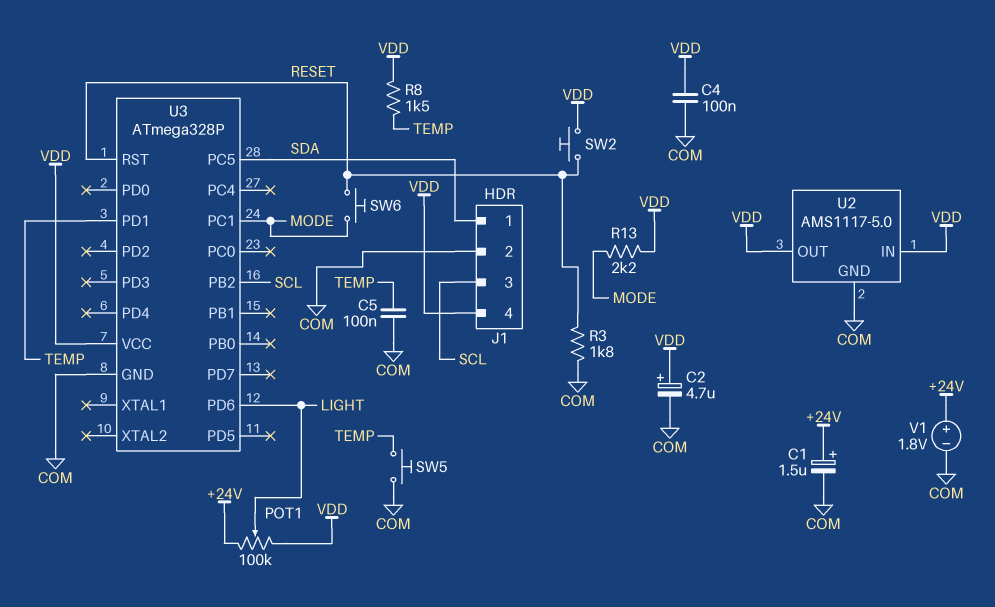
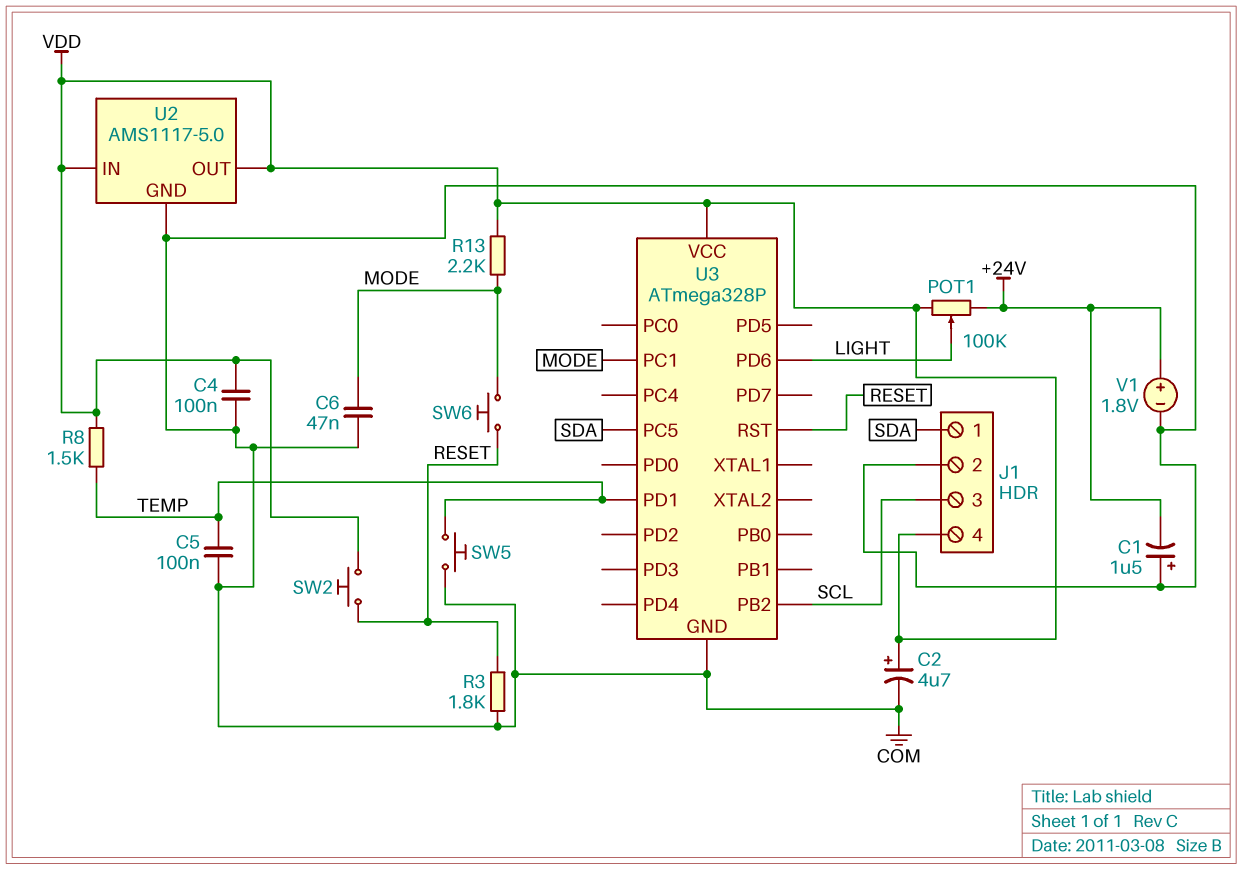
C1: 1.5uF (plus +24V, minus COM) -> 1.5uF (plus COM, minus +24V)
C6: none -> 47nF (COM, MODE)

